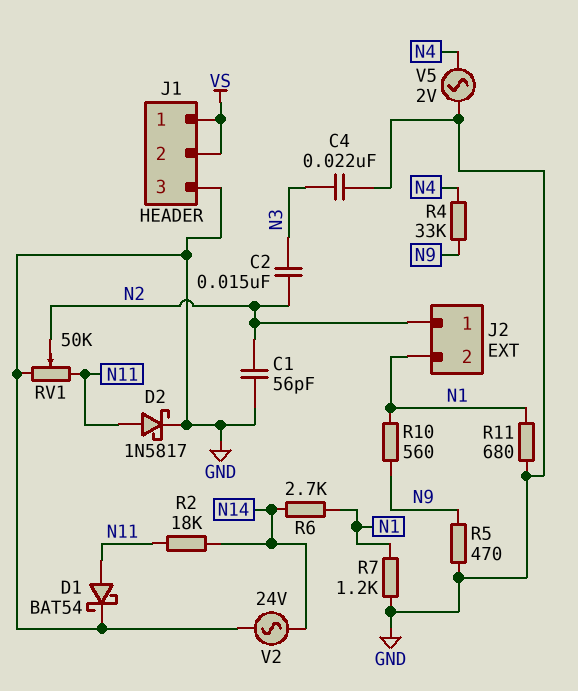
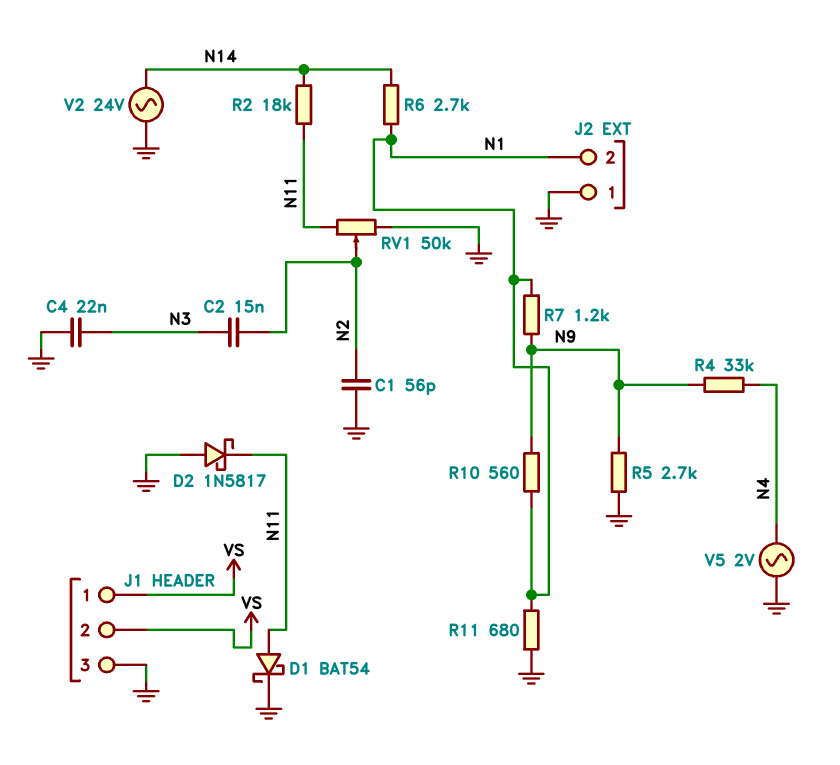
D2: schottky 1N5817 (A N11, K GND) -> schottky 1N5817 (A GND, K N11)
J2 pin 1: N2 -> GND
R5: 470 (GND, N9) -> 2.7k (GND, N9)
R7: 1.2k (GND, N1) -> 1.2k (N1, N9)

